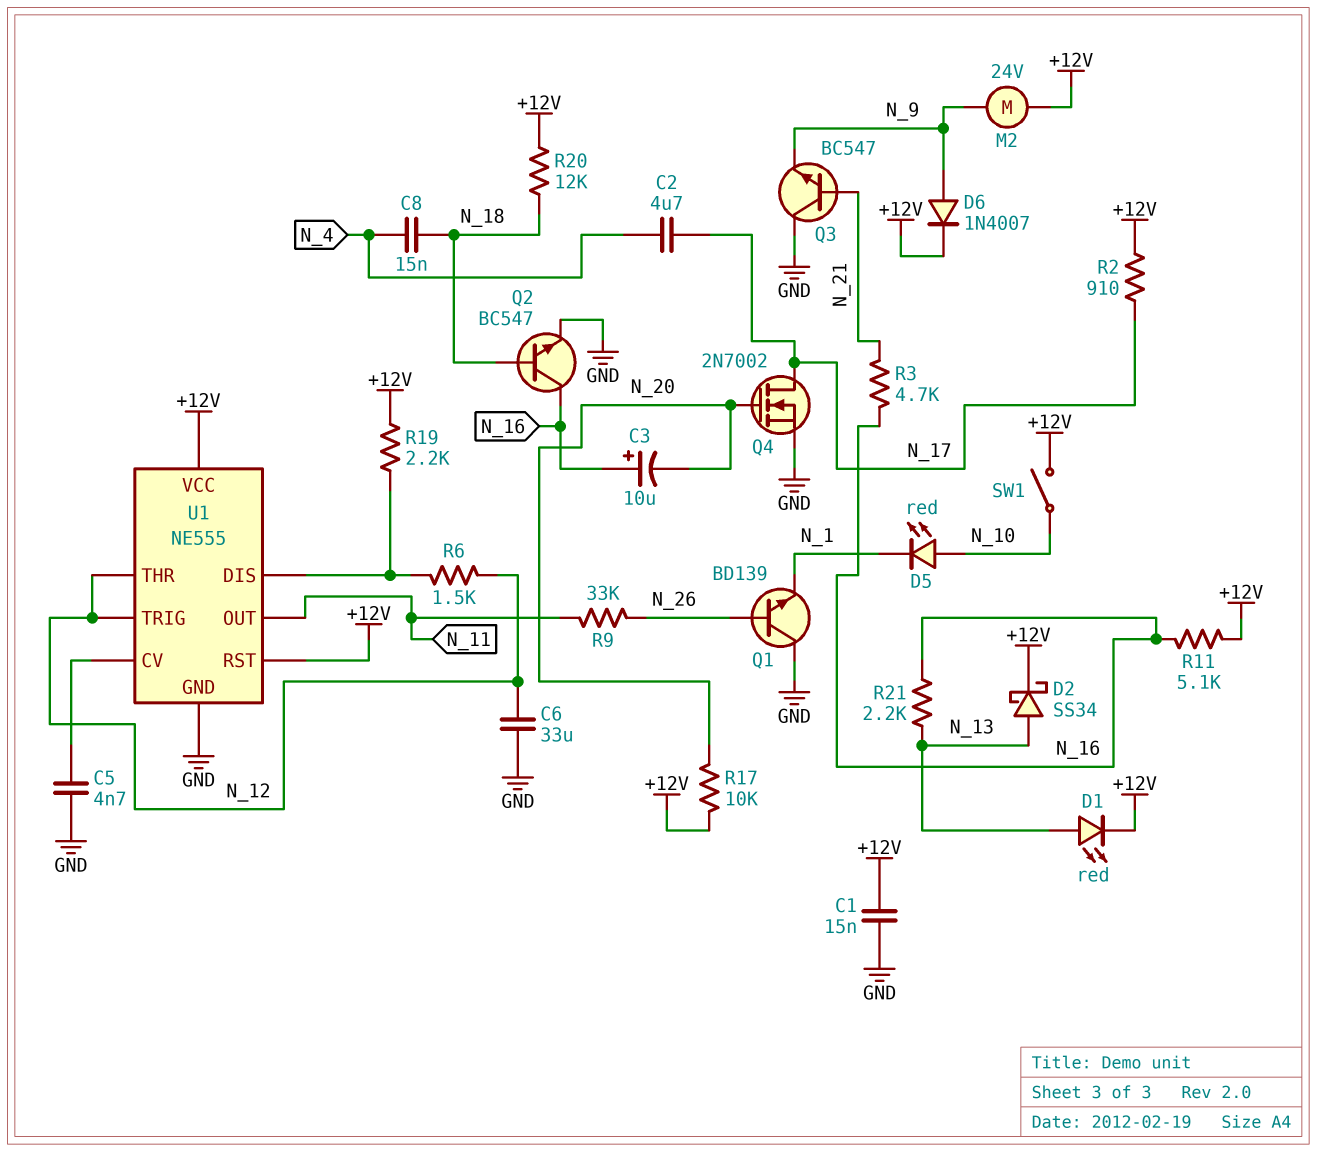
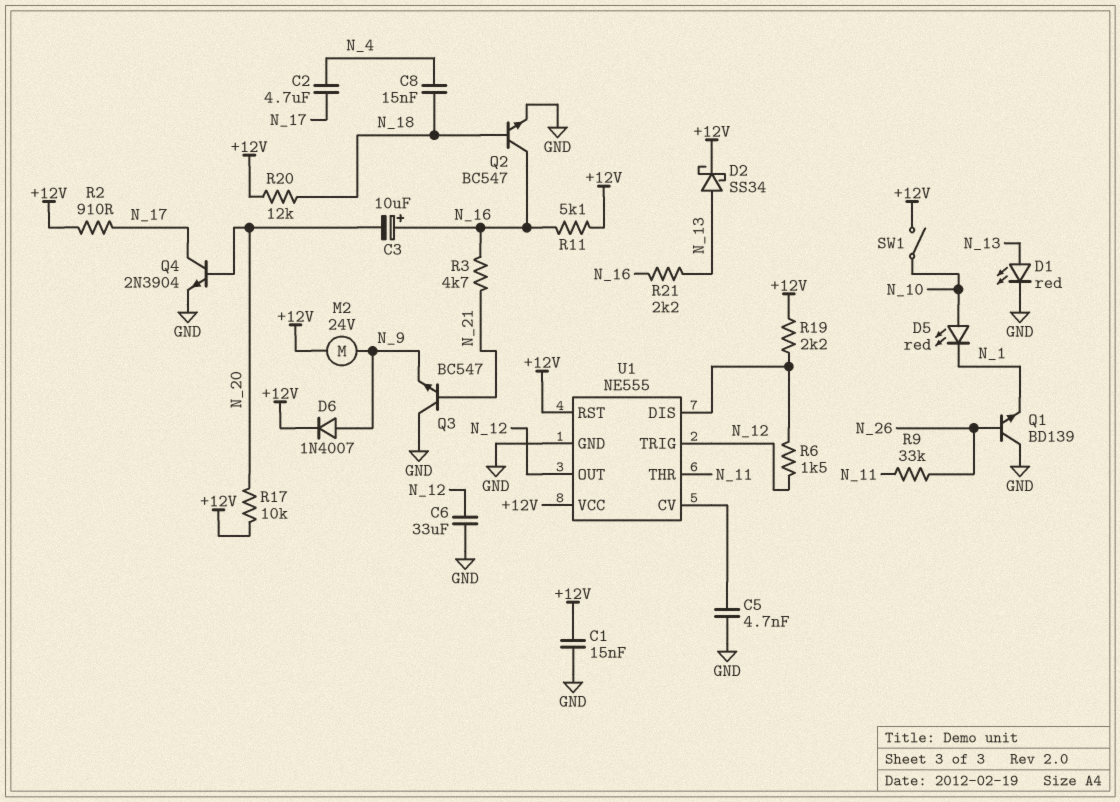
D1: LED red (A N_13, K +12V) -> LED red (A N_13, K GND)
Q4: NMOS 2N7002 (G N_20, D N_17, S GND) -> NPN 2N3904 (B N_20, C N_17, E GND)
U1 pin OUT: N_11 -> N_12
U1 pin THR: N_12 -> N_11

